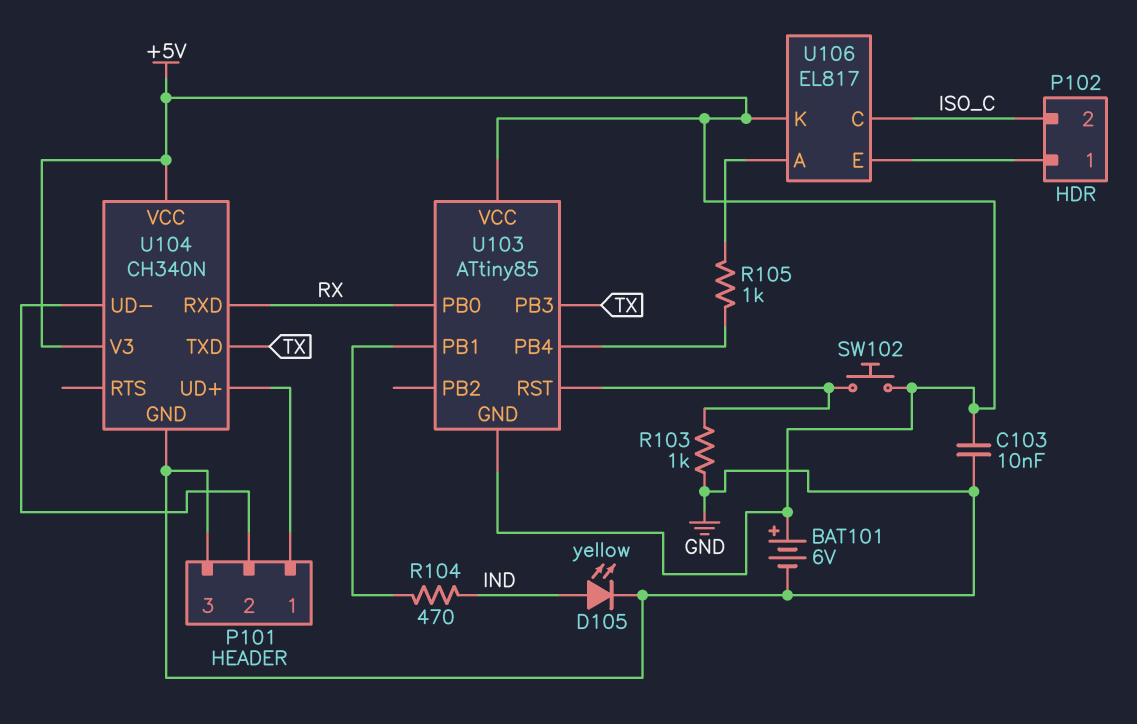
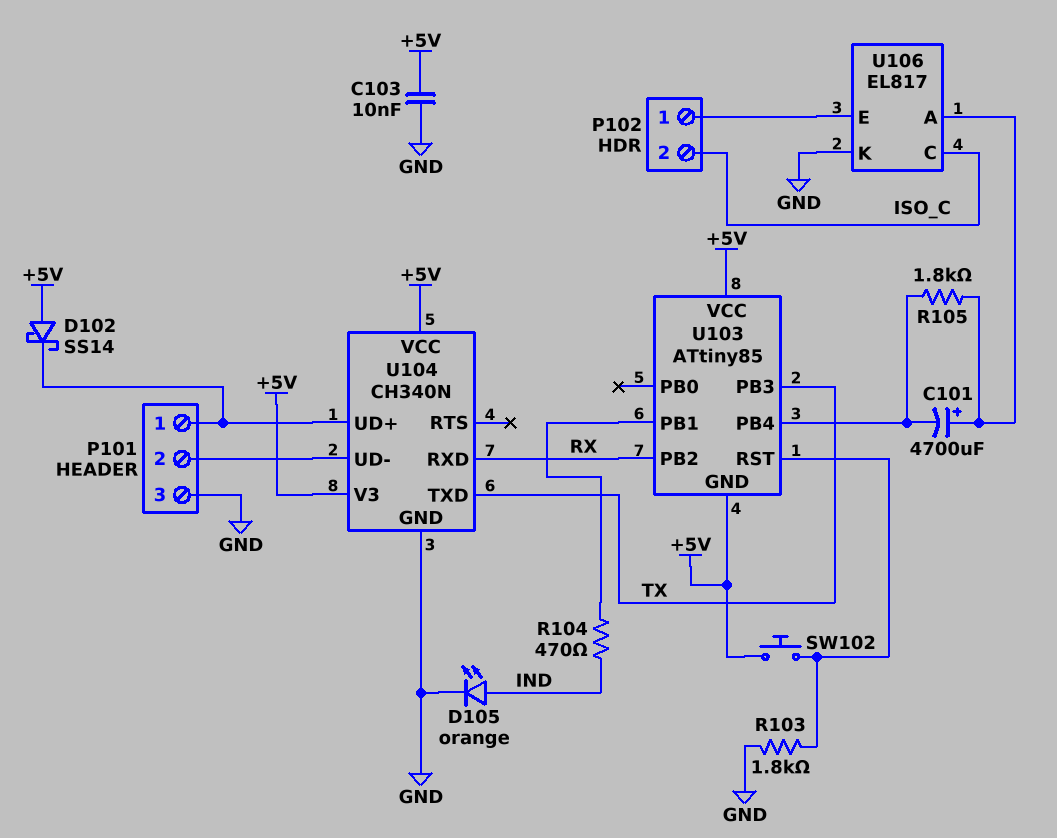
BAT101: 6V (plus +5V, minus GND) -> none
C101: none -> 4700uF (plus U106/A, minus U103/PB4)
D102: none -> schottky SS14 (A +5V, K P101/1)
D105: LED yellow (A IND, K GND) -> LED orange (A IND, K GND)
R103: 1k (GND, U103/RST) -> 1.8k (GND, U103/RST)
R105: 1k (U103/PB4, U106/A) -> 1.8k (U103/PB4, U106/A)
U103 pin PB0: RX -> none
U103 pin PB2: none -> RX
U106 pin K: +5V -> GND

